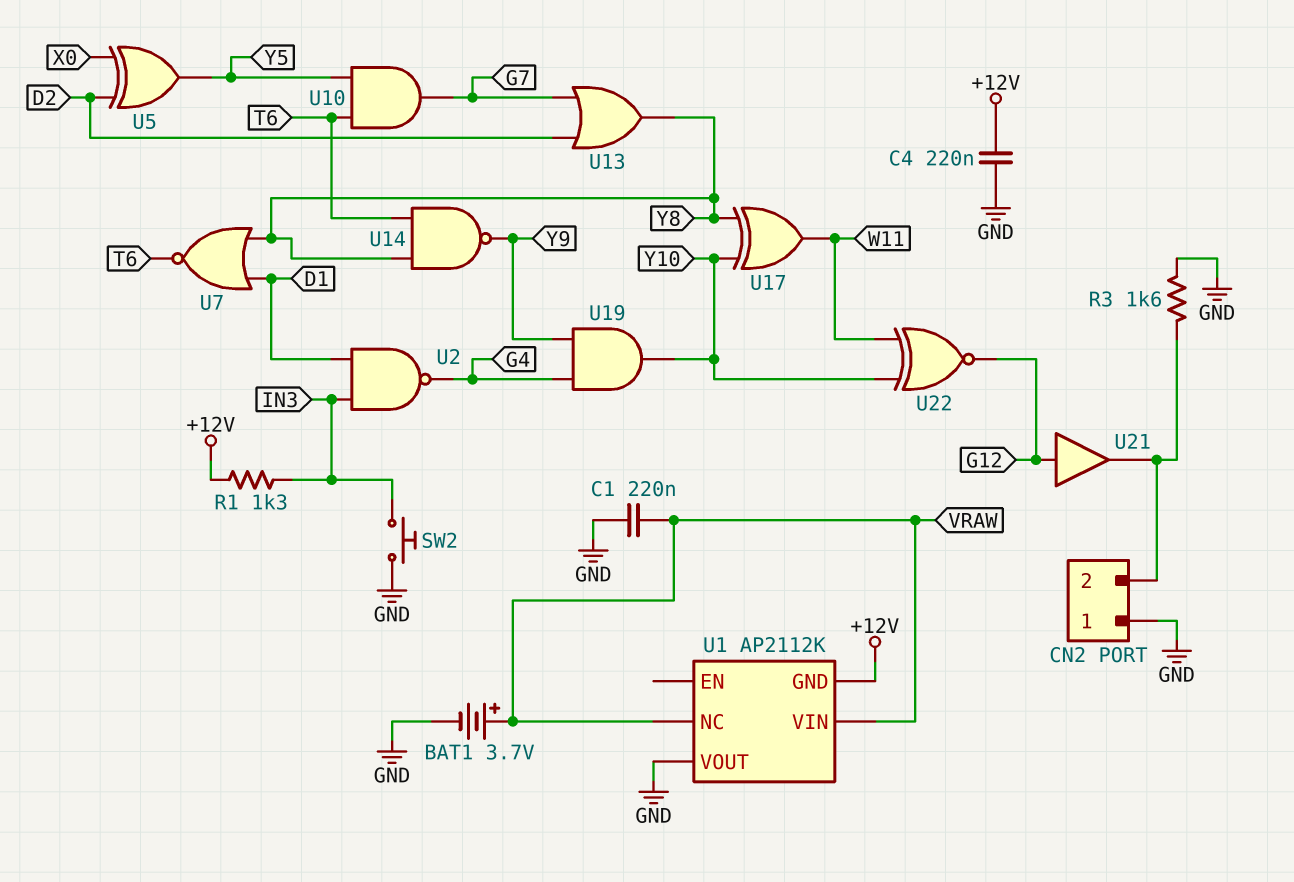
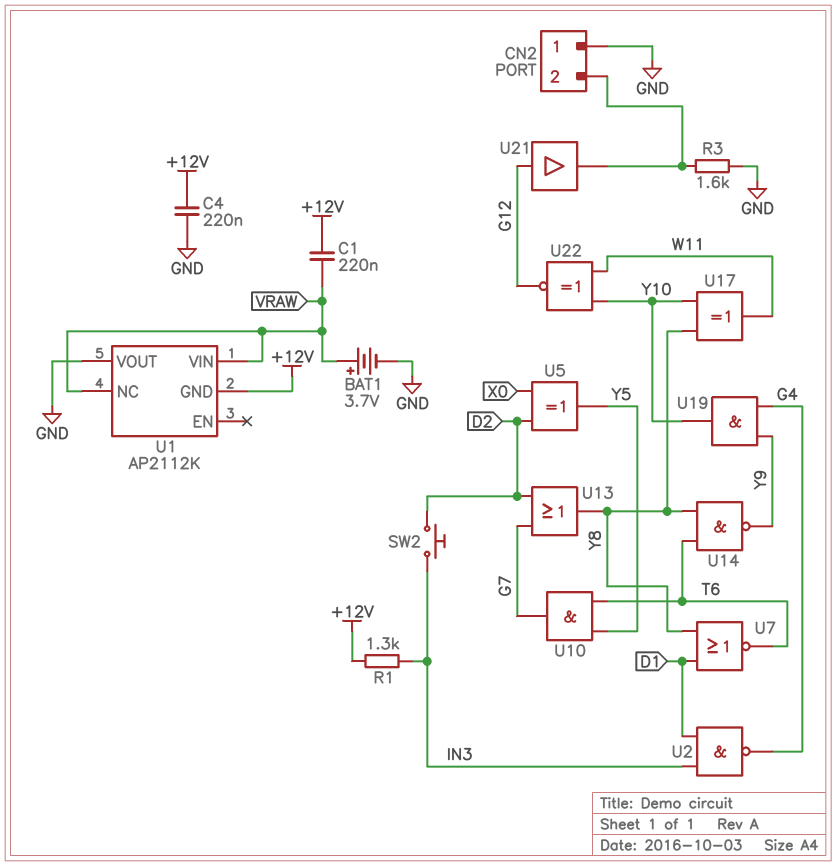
C1: 220nF (GND, VRAW) -> 220nF (+12V, VRAW)
SW2: button (GND, IN3) -> button (D2, IN3)

